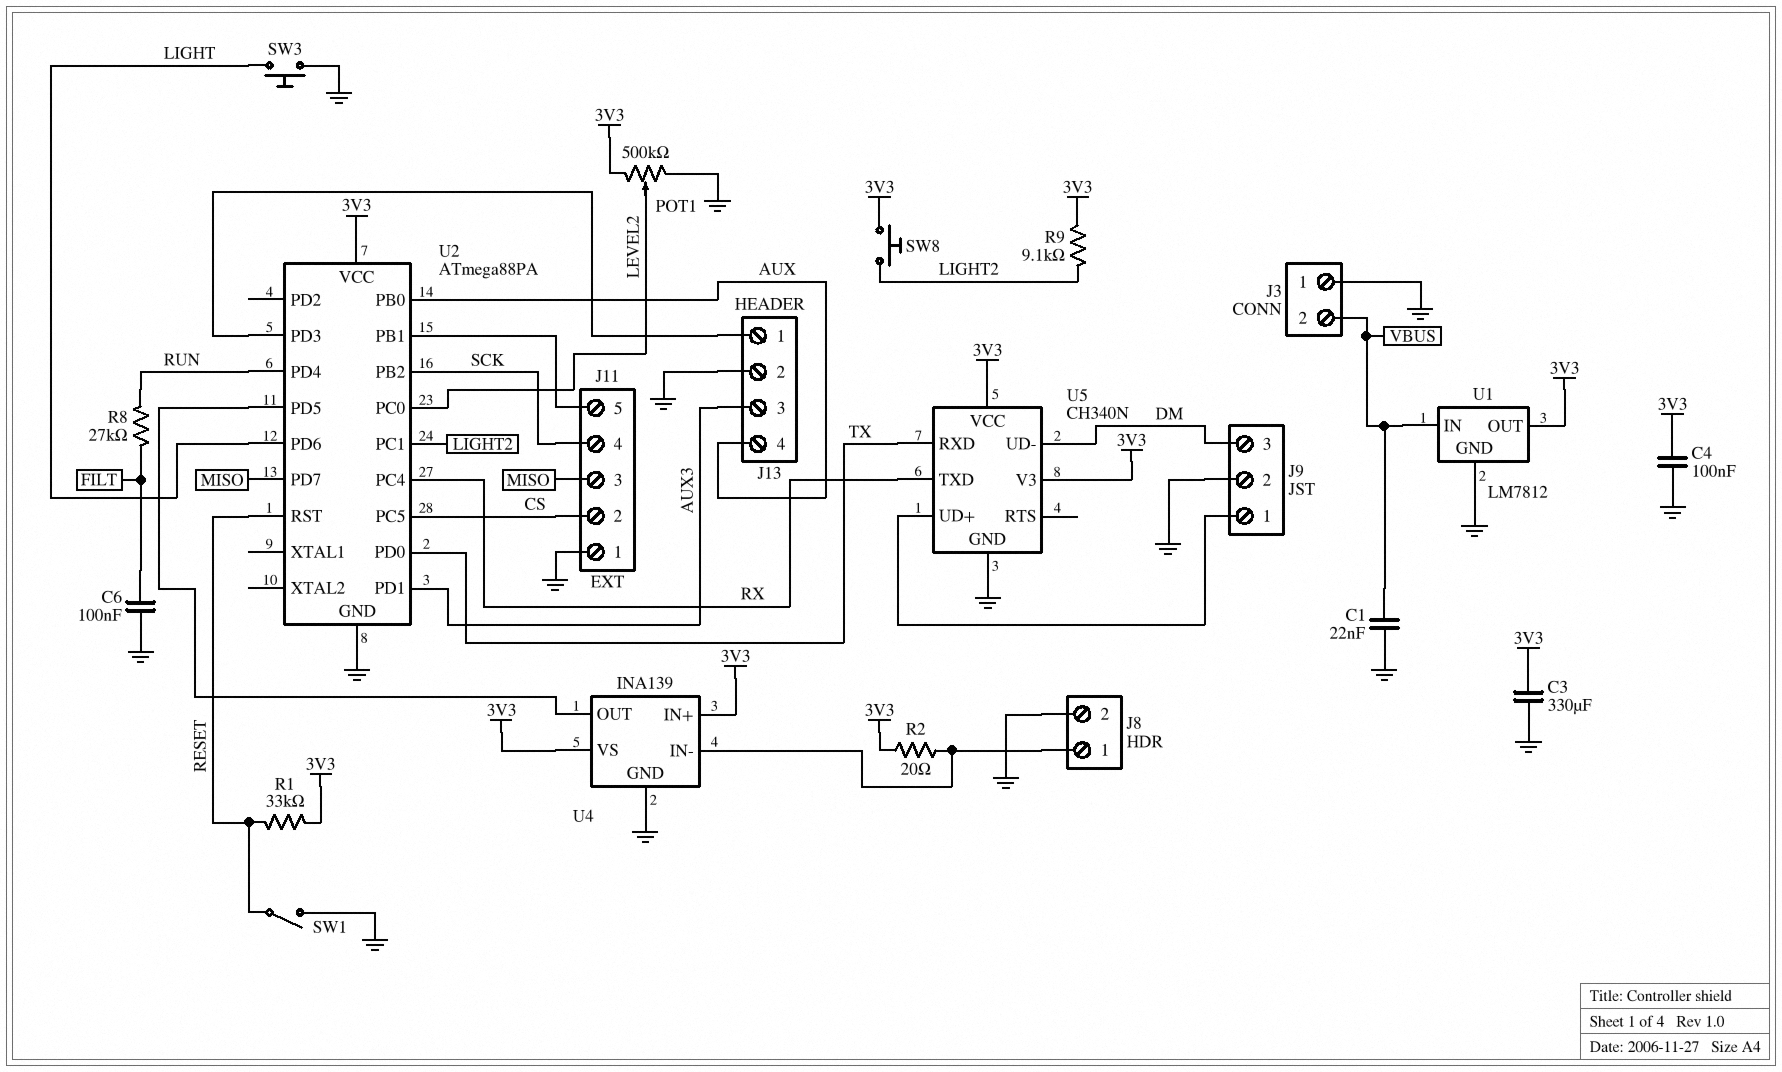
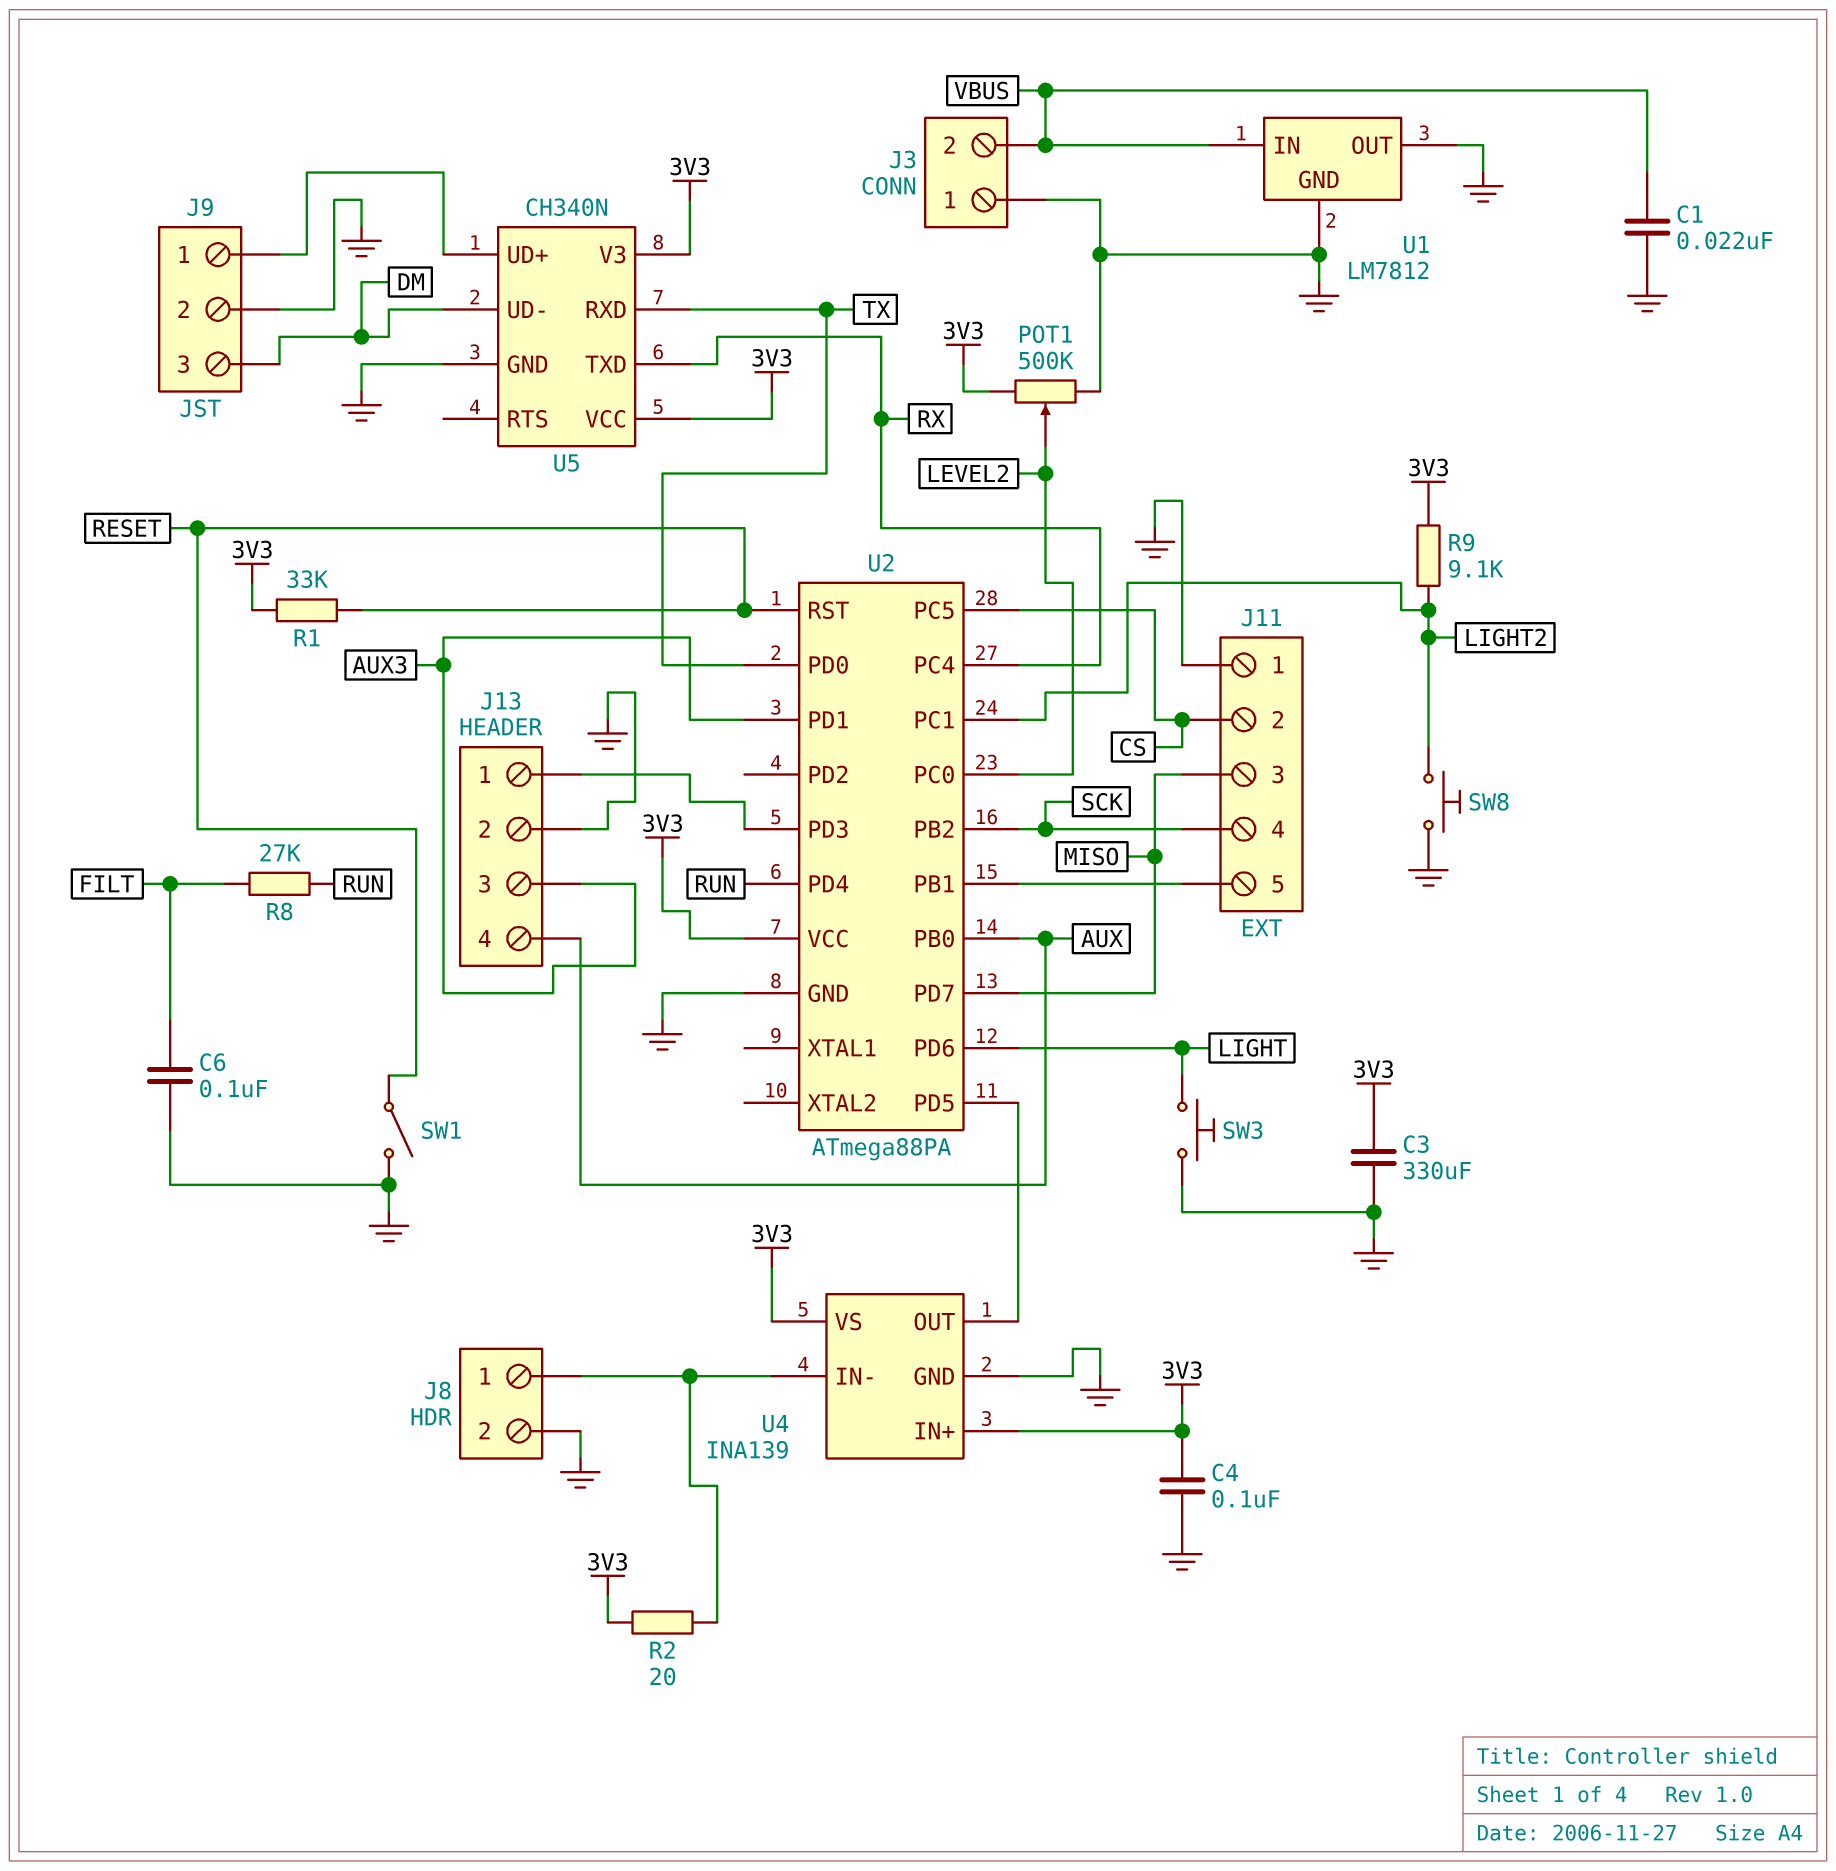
SW8: button (3V3, LIGHT2) -> button (GND, LIGHT2)
U1 pin OUT: 3V3 -> GND

